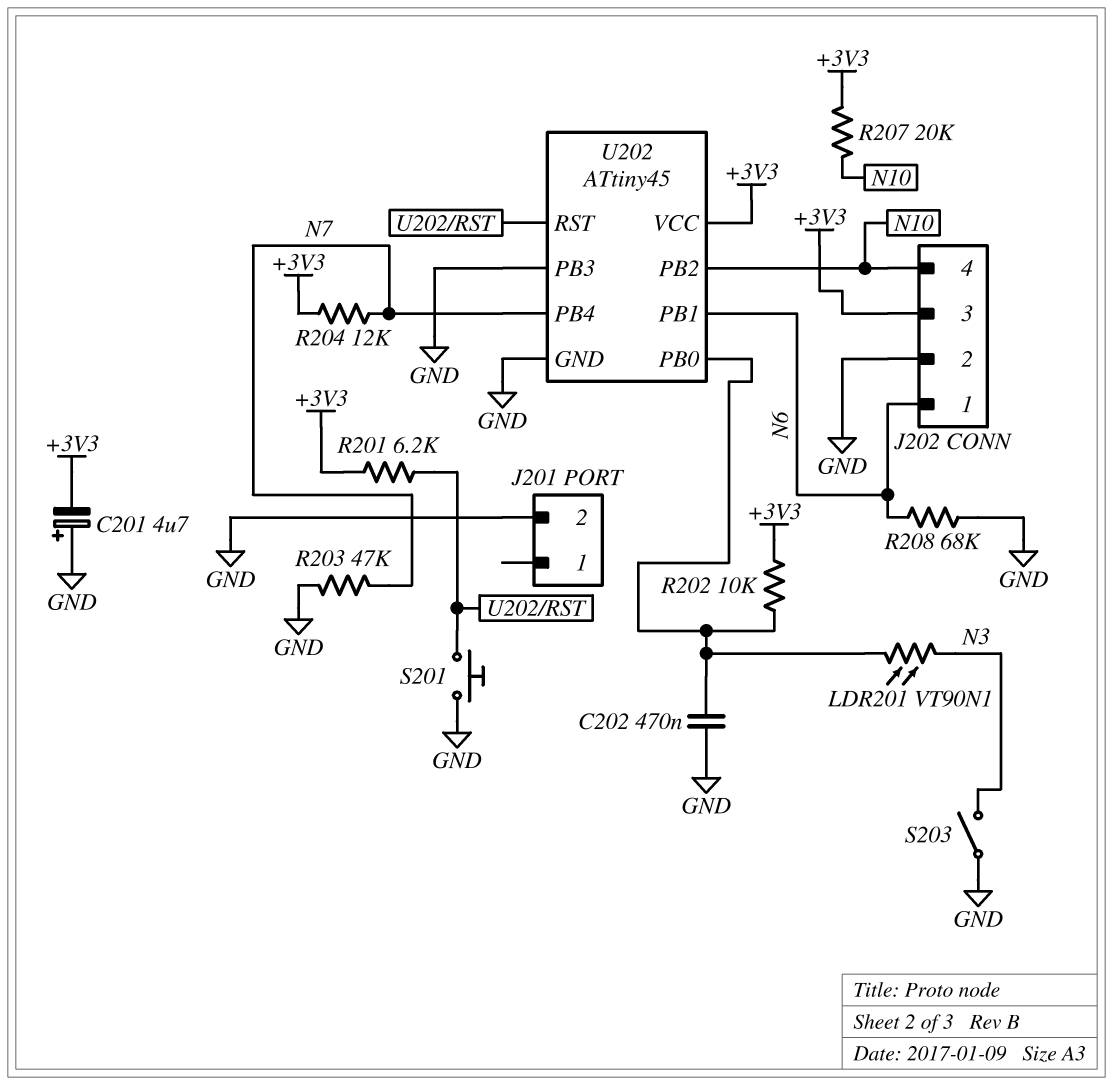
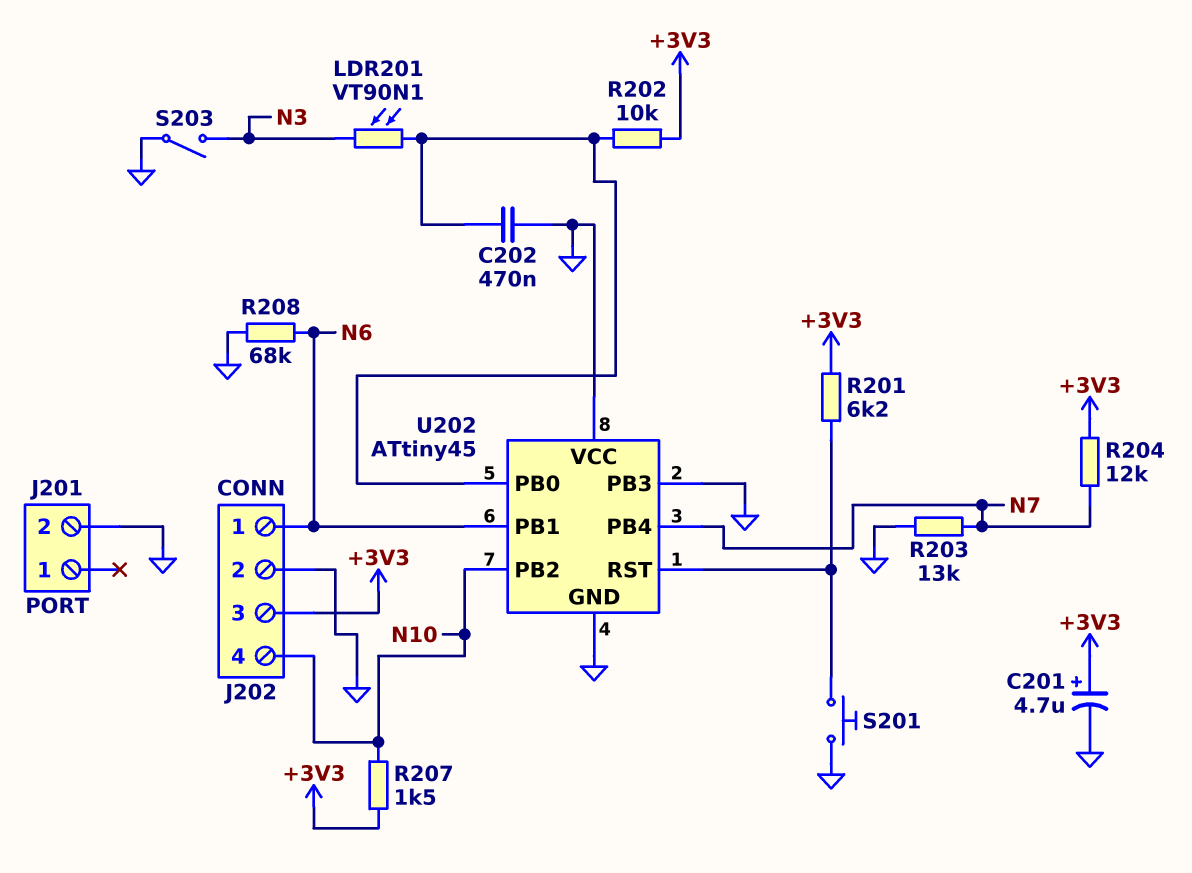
C201: 4.7uF (plus GND, minus +3V3) -> 4.7uF (plus +3V3, minus GND)
R203: 47k (GND, N7) -> 13k (GND, N7)
R207: 20k (+3V3, N10) -> 1.5k (+3V3, N10)
U202 pin VCC: +3V3 -> GND

